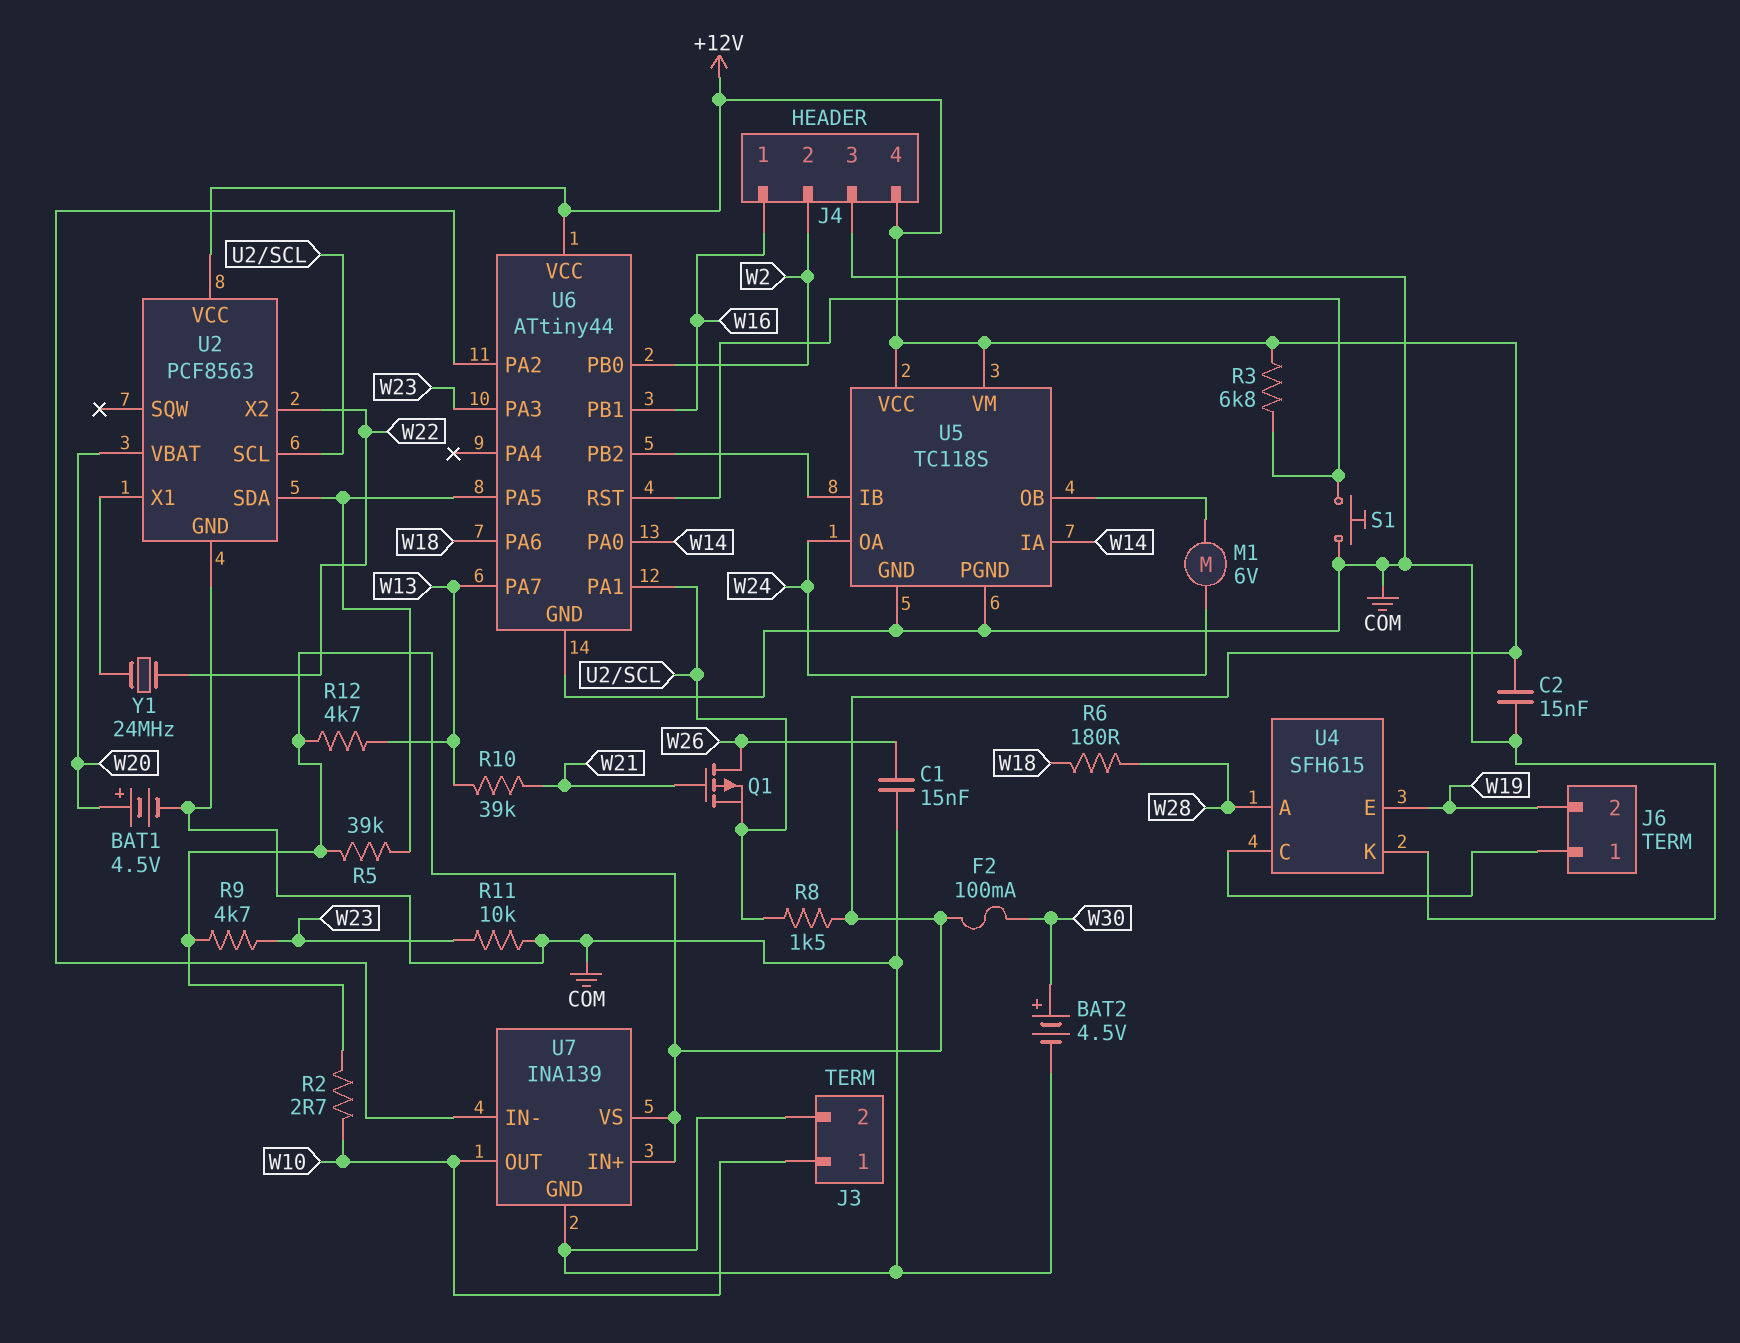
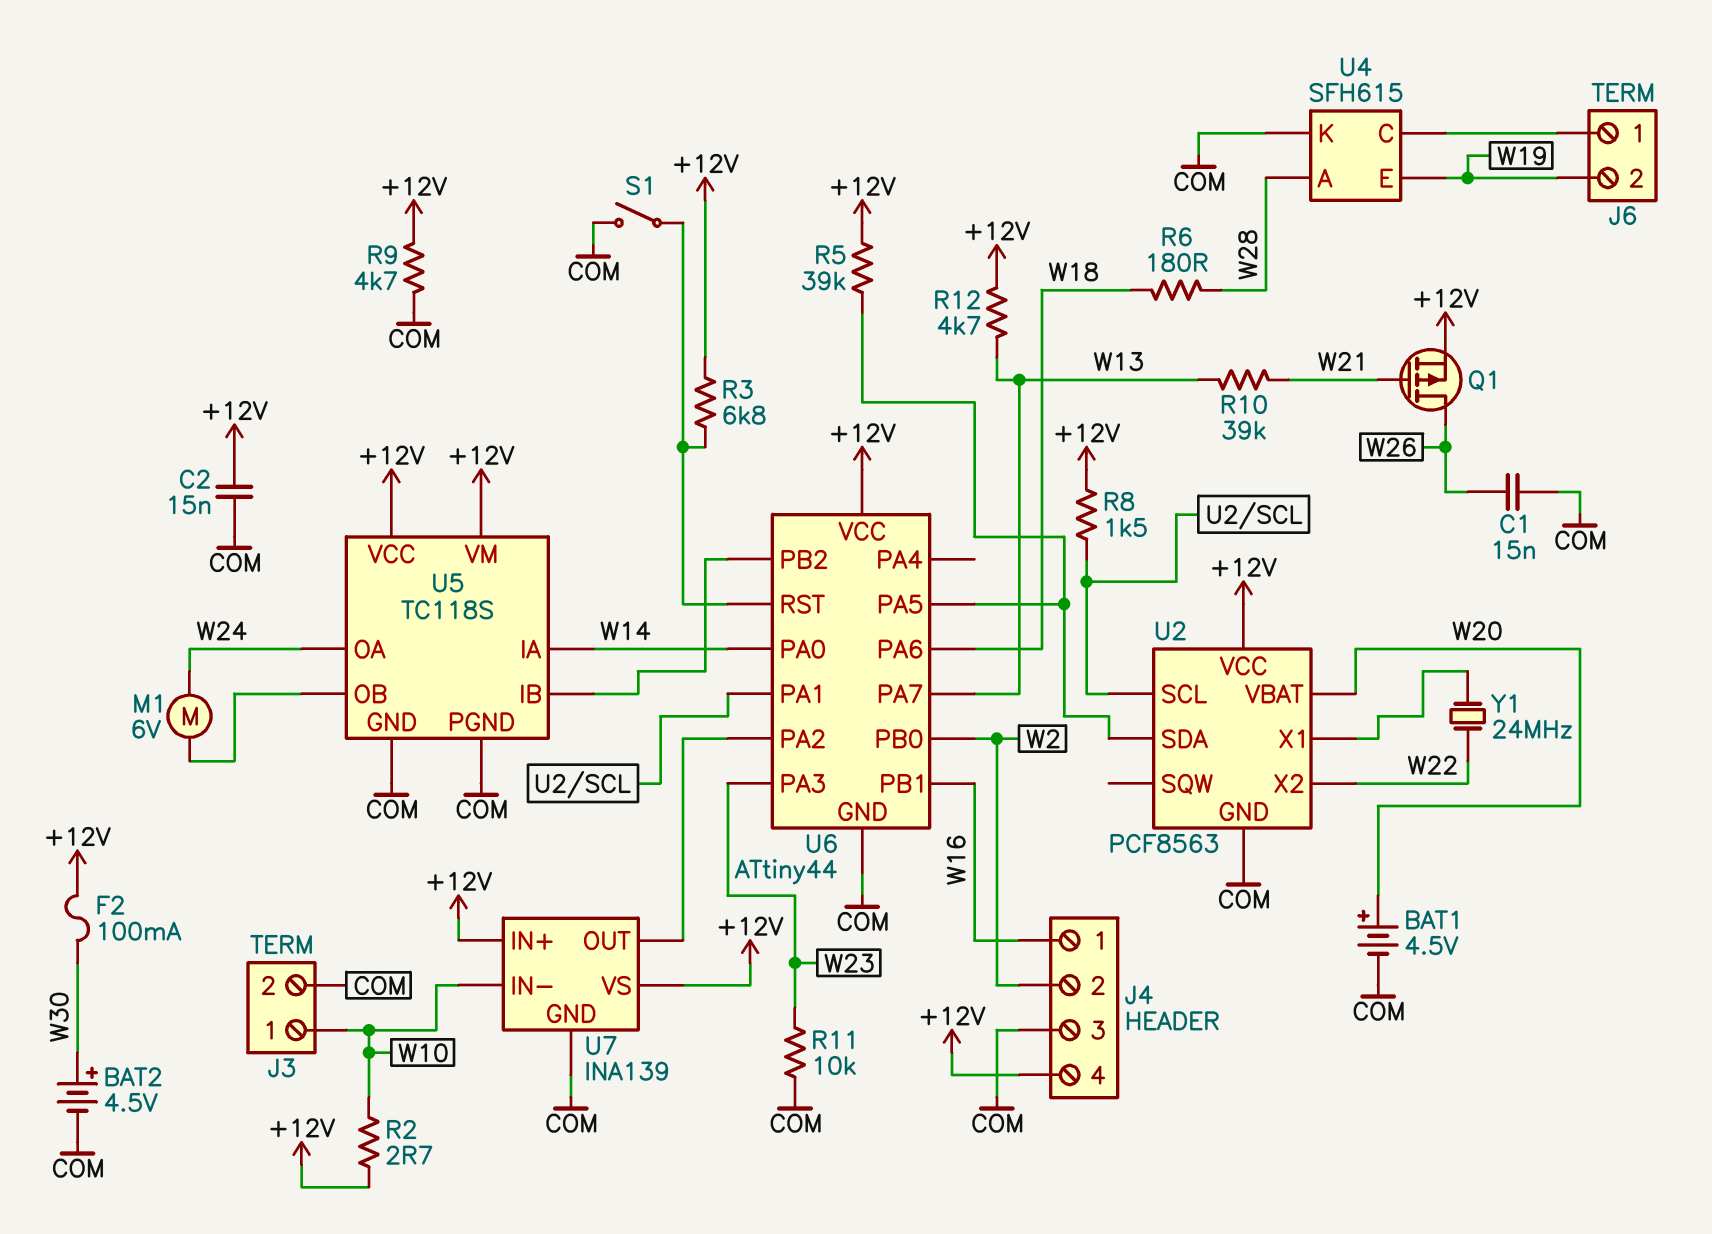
Q1: PMOS (G W21, D W26, S U2/SCL) -> PMOS (G W21, D W26, S +12V)
R9: 4.7k (+12V, W23) -> 4.7k (+12V, COM)
S1: button (COM, U6/RST) -> switch (COM, U6/RST)
U7 pin IN-: U6/PA2 -> W10
U7 pin OUT: W10 -> U6/PA2

